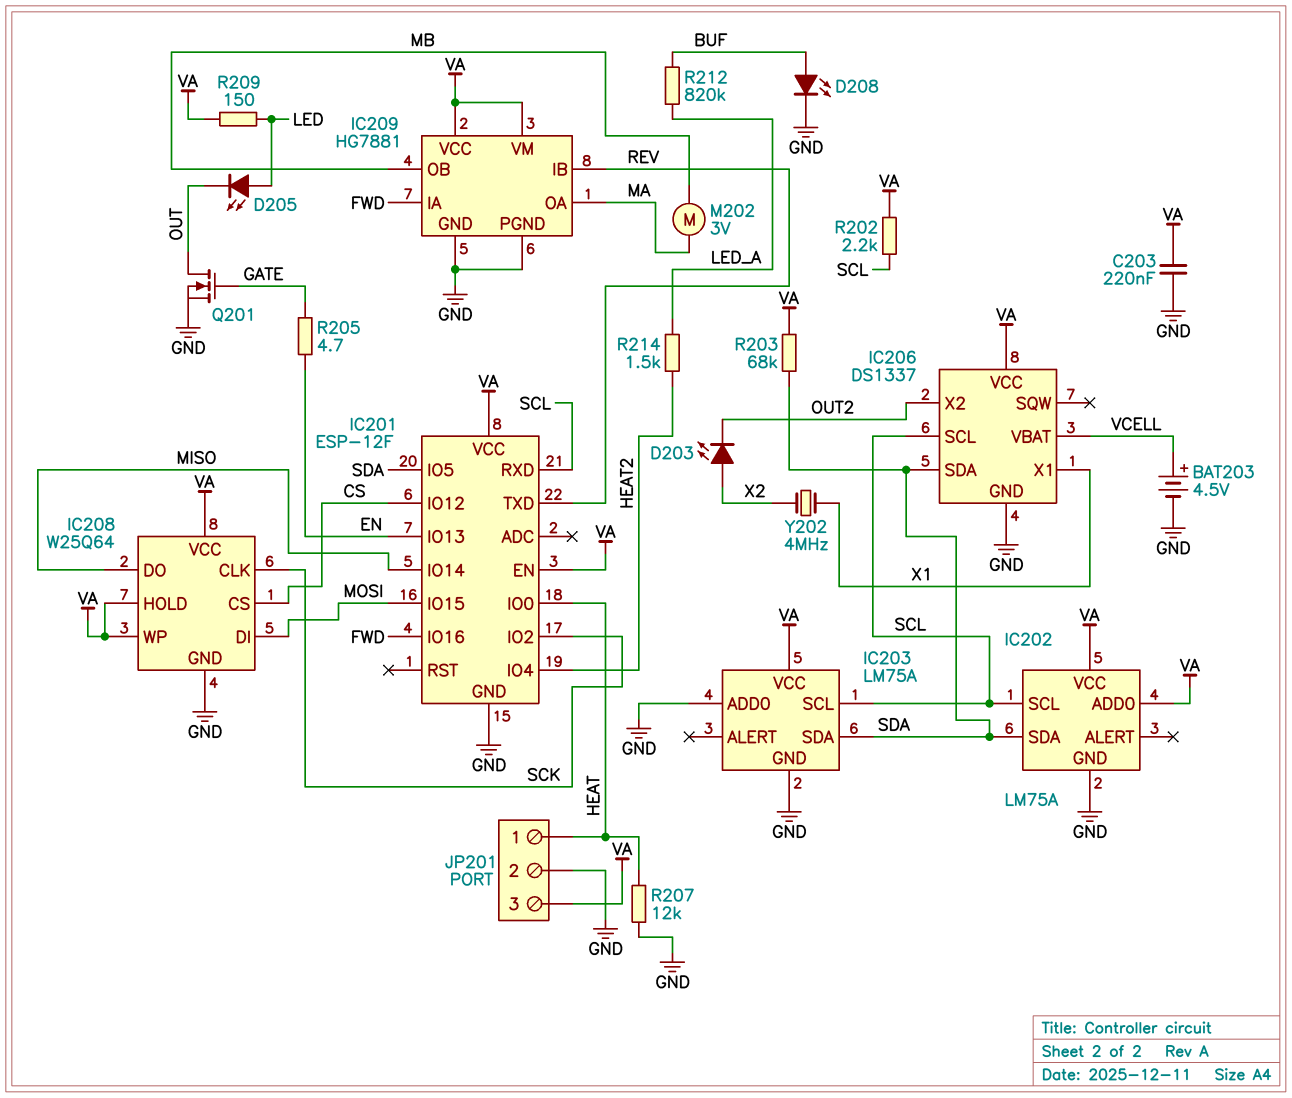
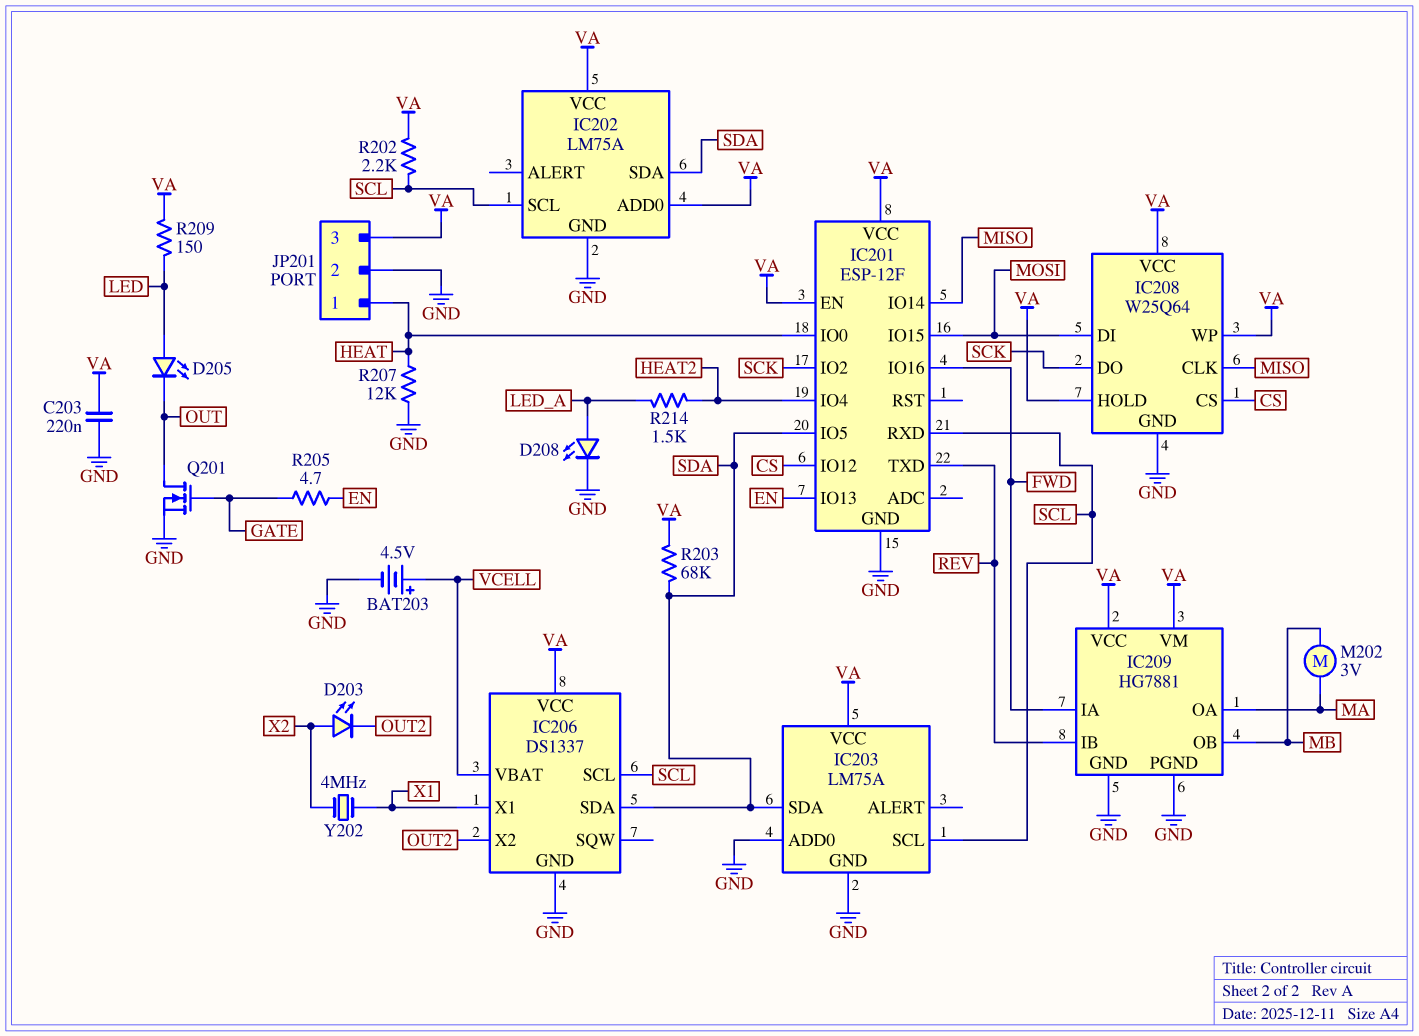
D208: LED (A BUF, K GND) -> LED (A LED_A, K GND)
IC208 pin CLK: SCK -> MISO
IC208 pin DO: MISO -> SCK
R212: 820k (BUF, LED_A) -> none

